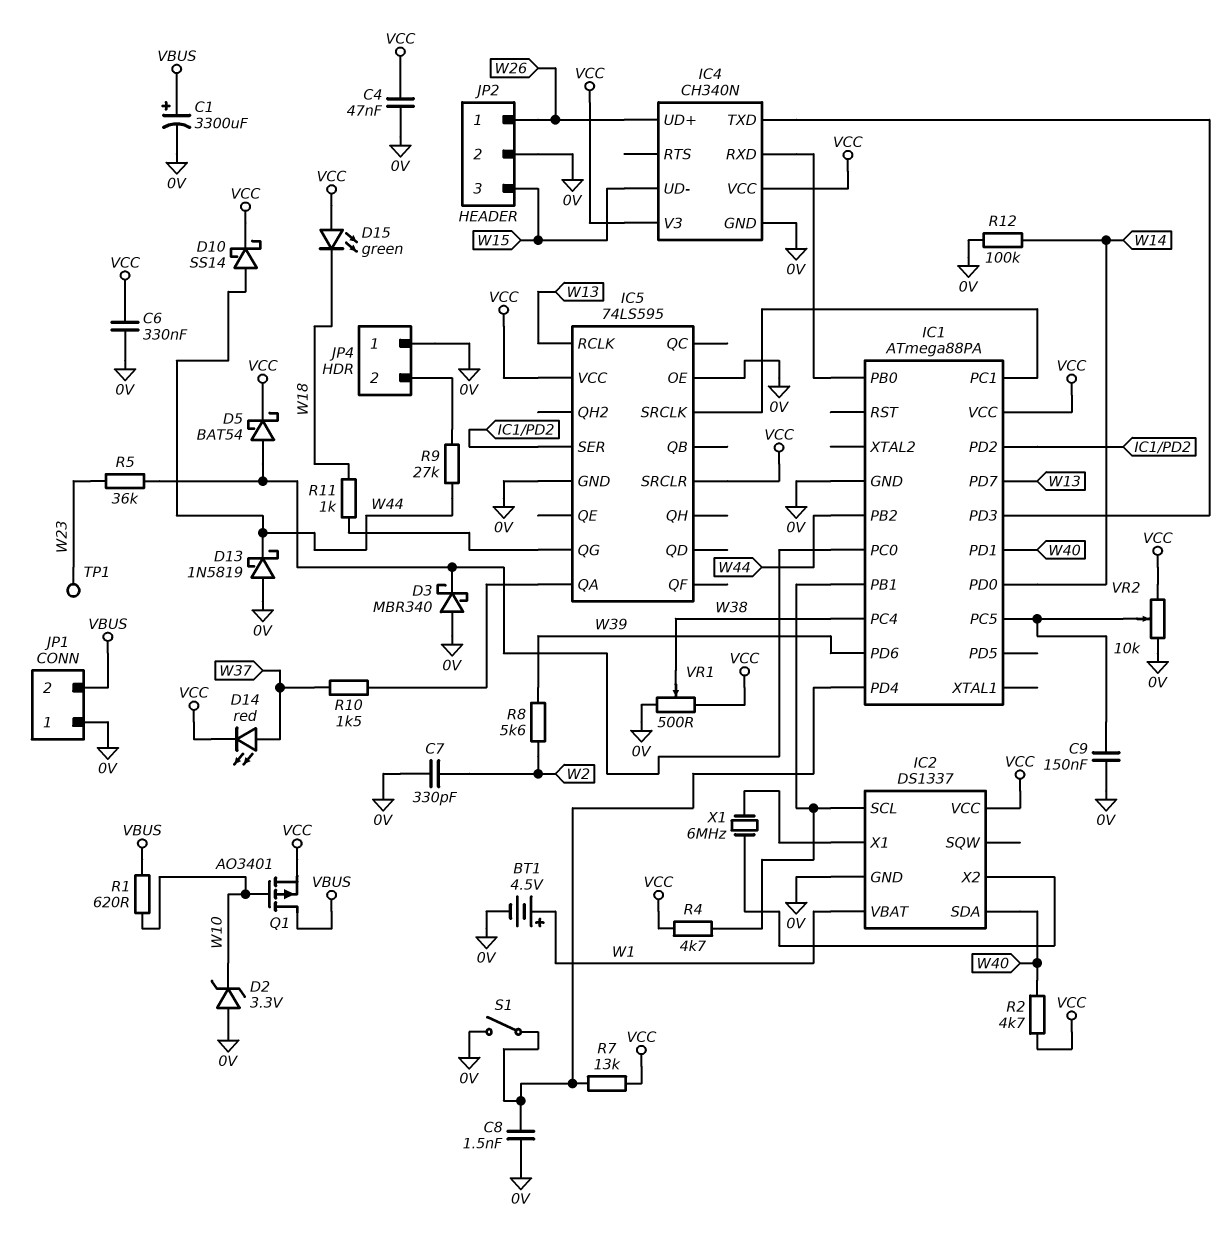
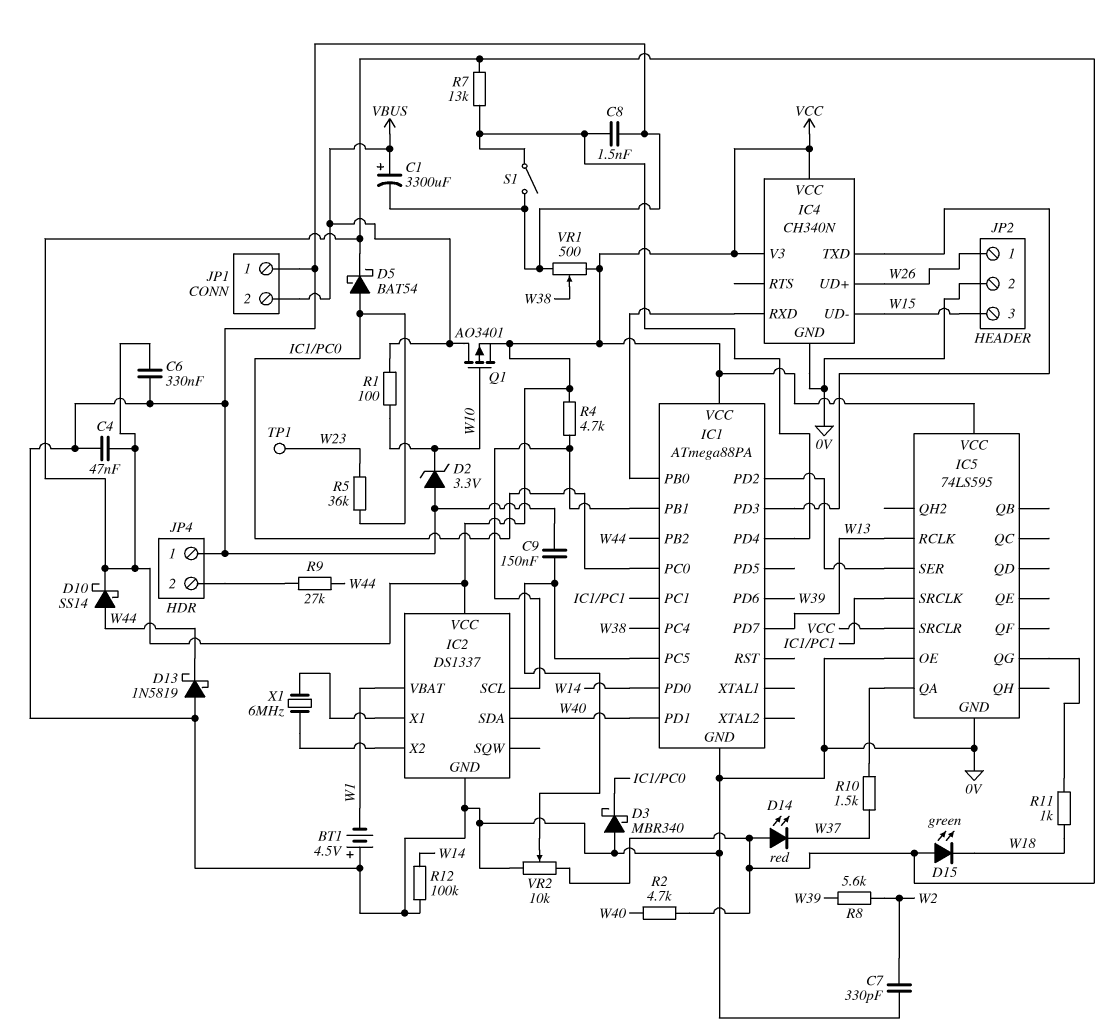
BT1: 4.5V (plus W1, minus 0V) -> 4.5V (plus 0V, minus W1)
D14: LED red (A W37, K VCC) -> LED red (A VCC, K W37)
R1: 620 (VBUS, W10) -> 100 (VBUS, W10)

